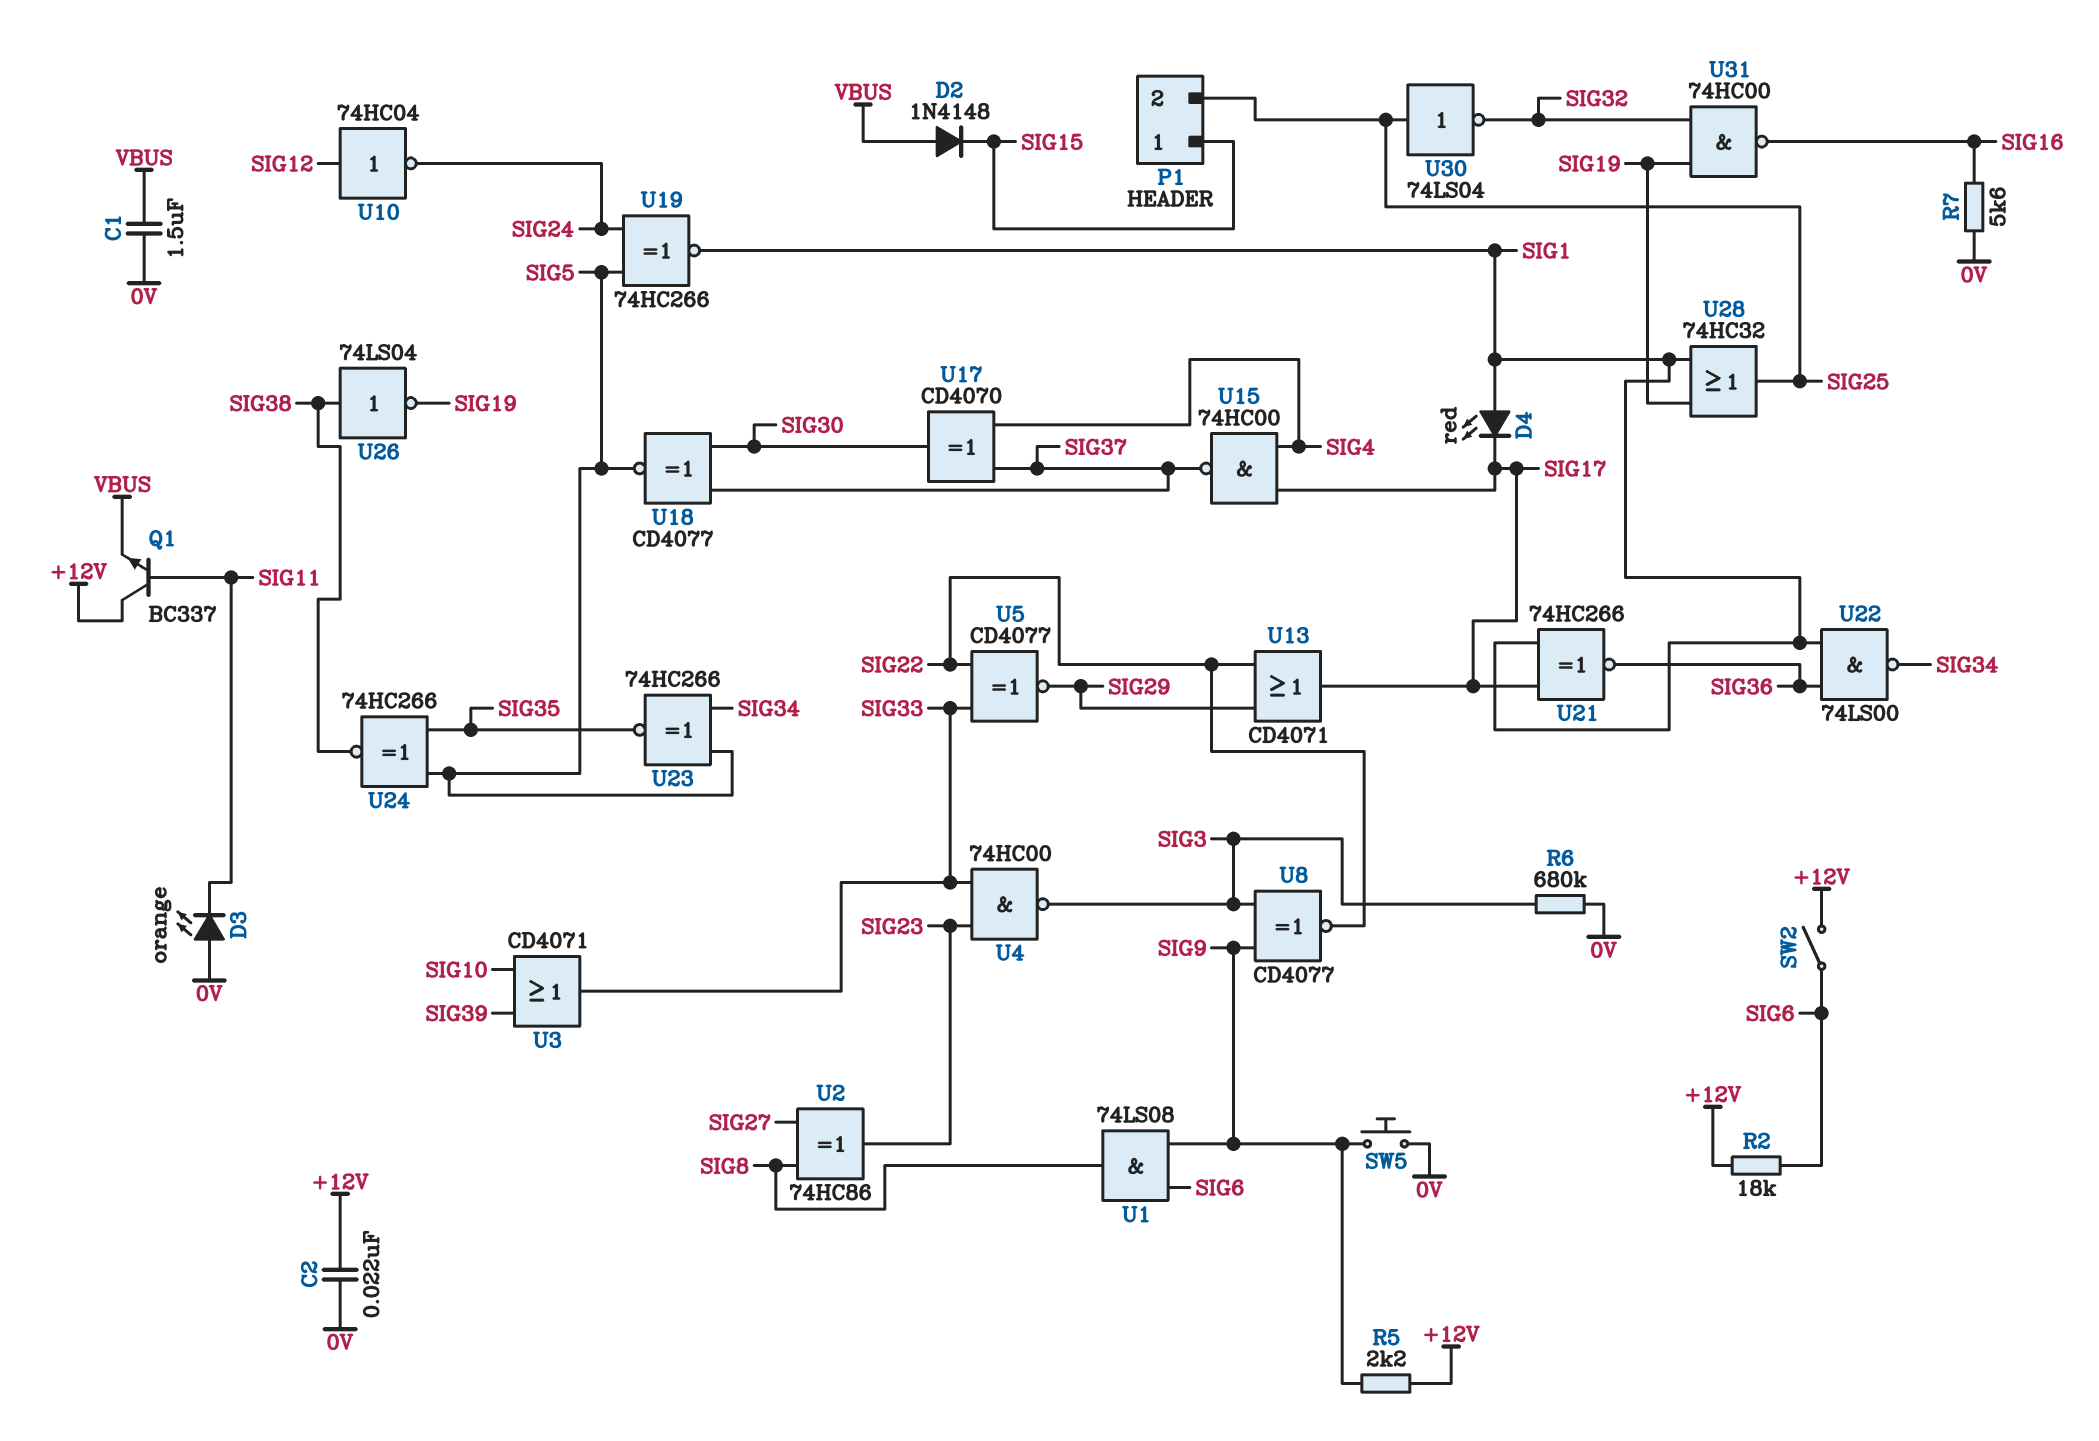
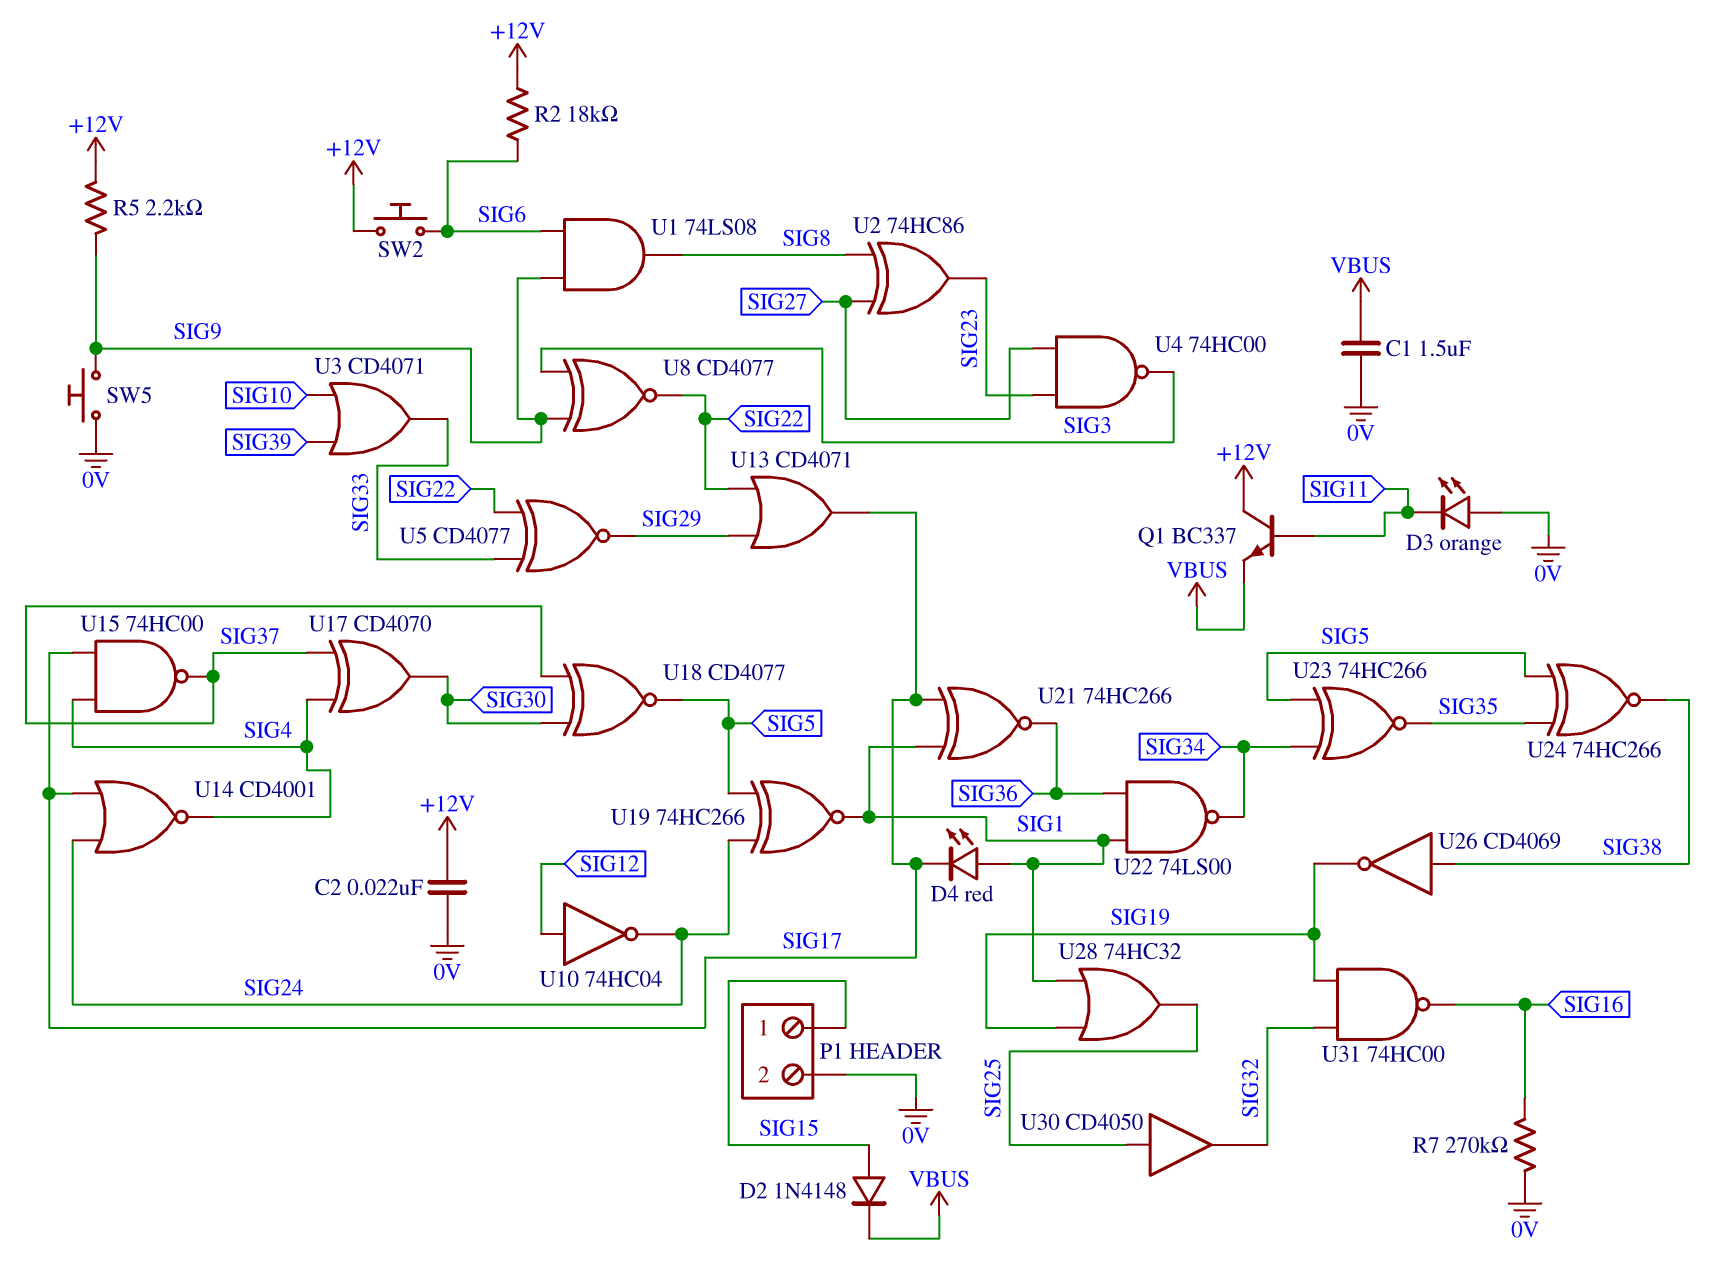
D2: diode 1N4148 (A VBUS, K SIG15) -> diode 1N4148 (A SIG15, K VBUS)
P1 pin 2: SIG25 -> 0V
R6: 680k (0V, SIG3) -> none
R7: 5.6k (0V, SIG16) -> 270k (0V, SIG16)
SW2: switch (+12V, SIG6) -> button (+12V, SIG6)
U4: NAND 74HC00 (in SIG23, in SIG33, out SIG3) -> NAND 74HC00 (in SIG23, in SIG27, out SIG3)
U14: none -> NOR CD4001 (in SIG17, in SIG24, out SIG4)
U26: NOT 74LS04 (in SIG38, out SIG19) -> NOT CD4069 (in SIG38, out SIG19)
U30: NOT 74LS04 (in SIG25, out SIG32) -> buffer CD4050 (in SIG25, out SIG32)

